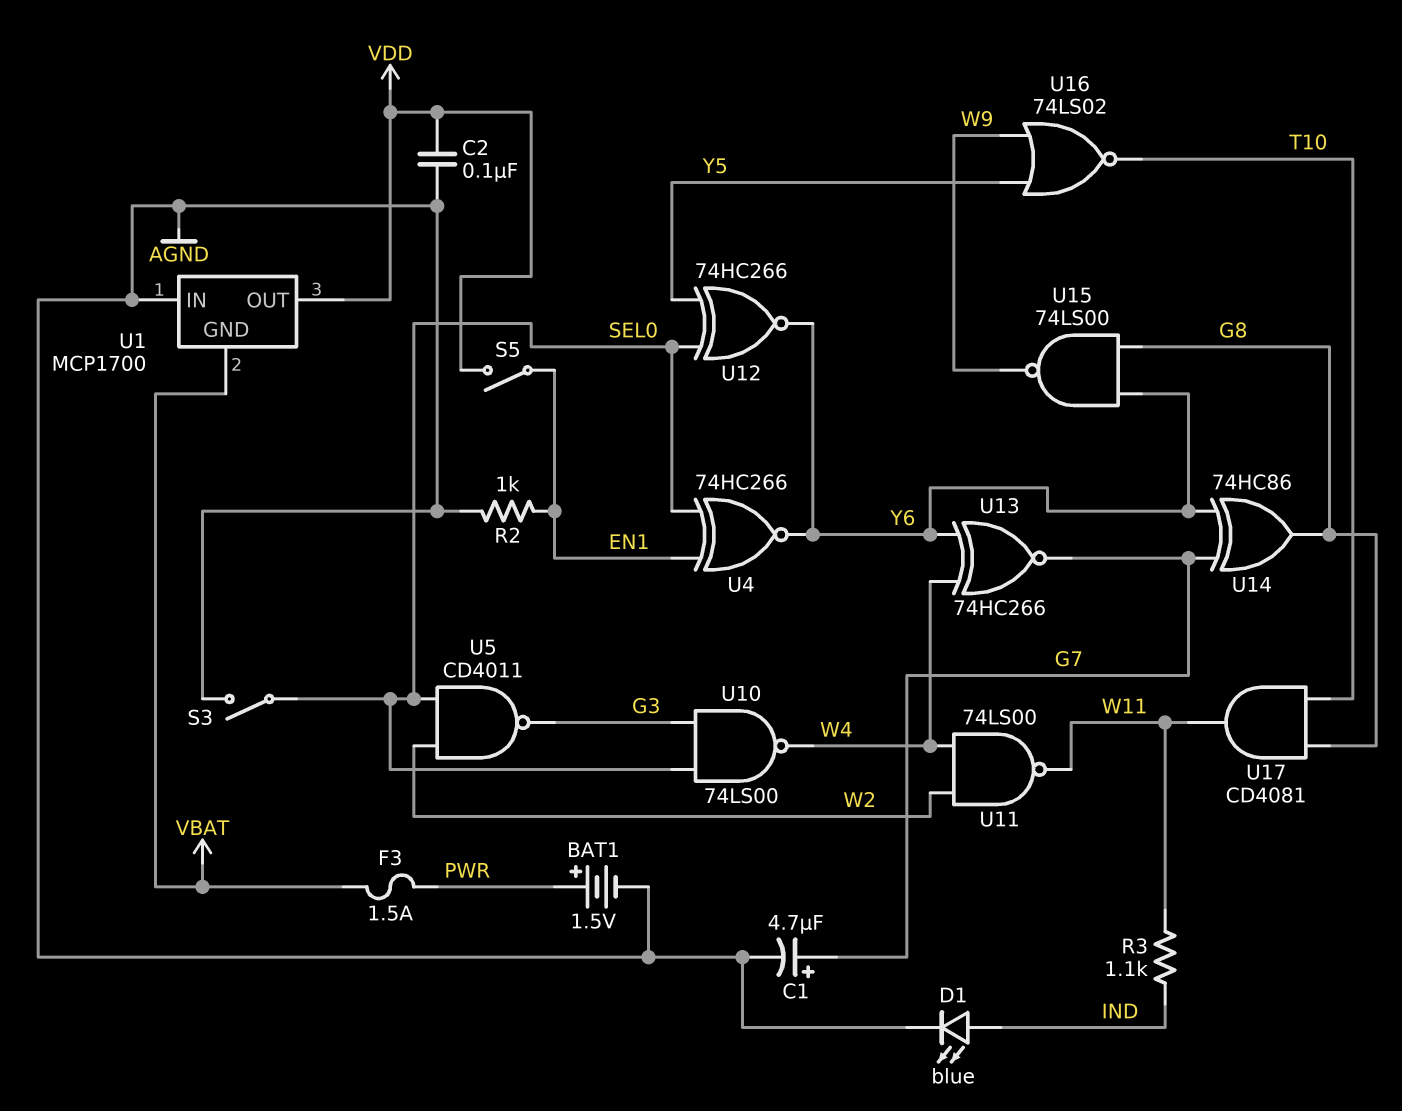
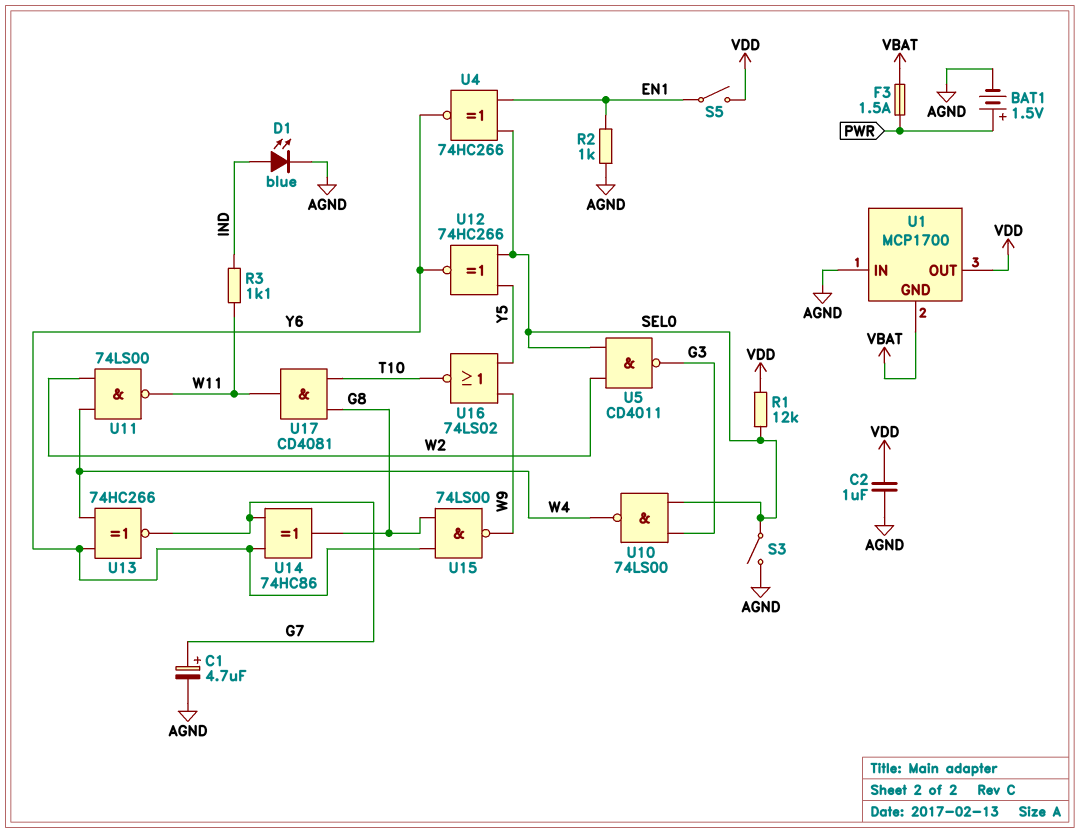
C2: 100nF (AGND, VDD) -> 1uF (AGND, VDD)
R1: none -> 12k (SEL0, VDD)

